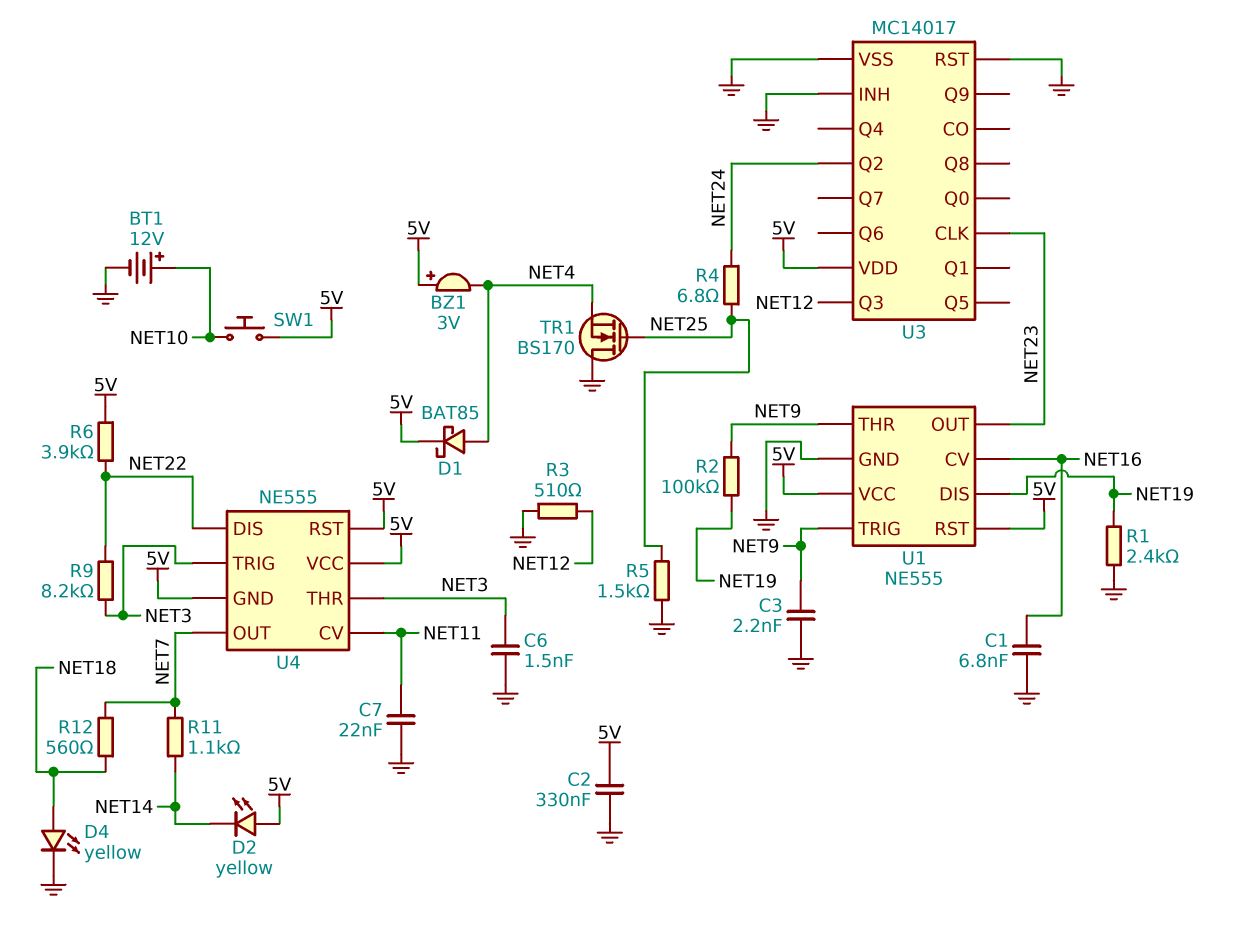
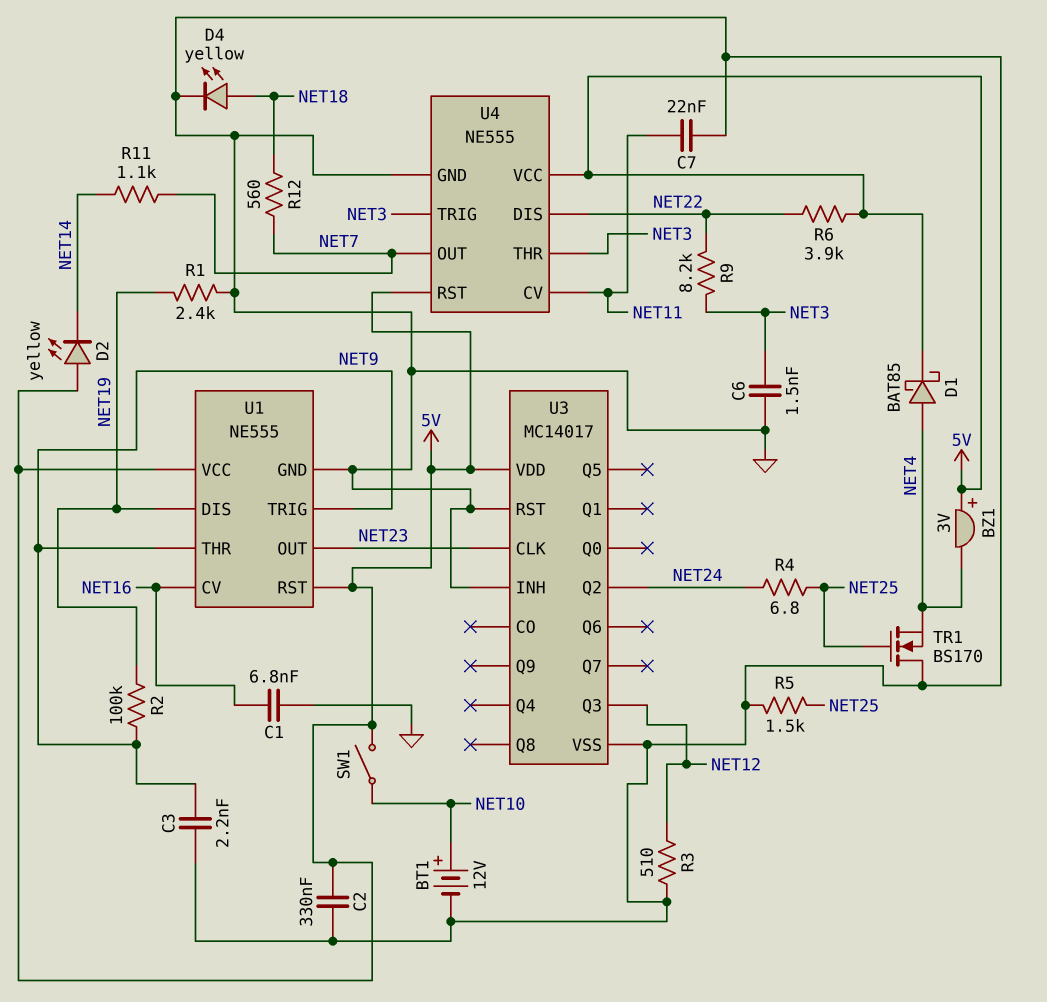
SW1: button (5V, NET10) -> switch (5V, NET10)
U4 pin GND: 5V -> GND

